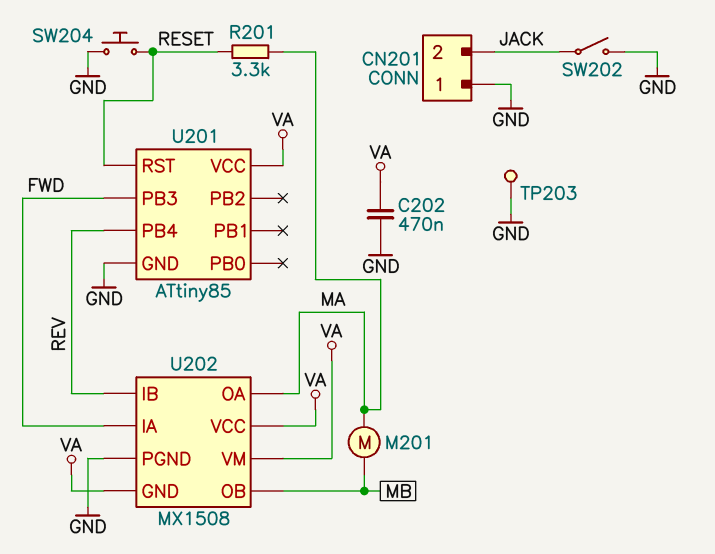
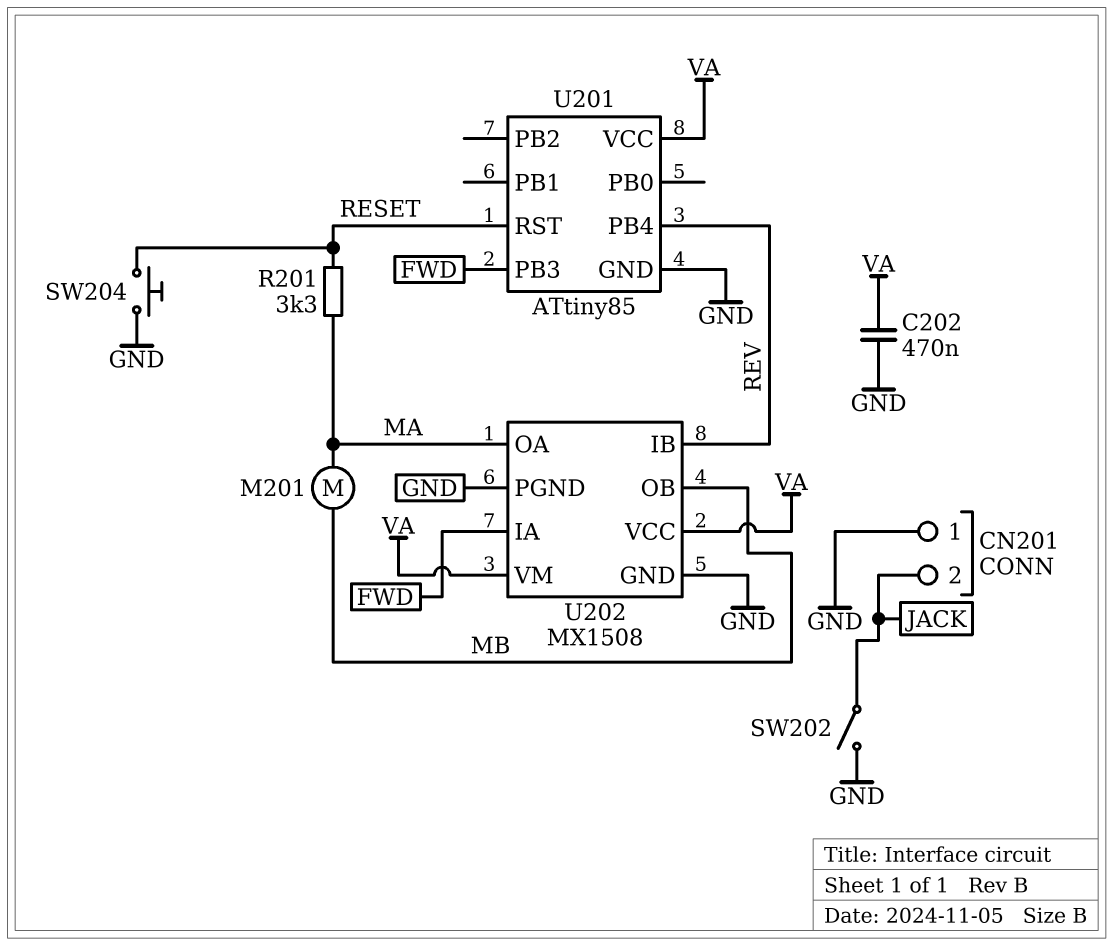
TP203: test point (GND) -> none
U202 pin GND: VA -> GND

